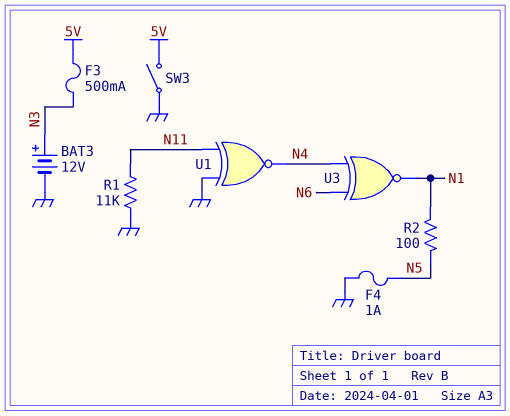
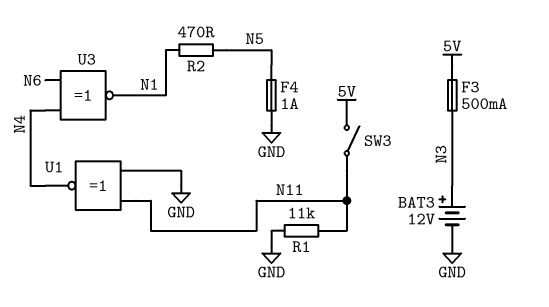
R2: 100 (N1, N5) -> 470 (N1, N5)
SW3: switch (5V, GND) -> switch (5V, N11)

